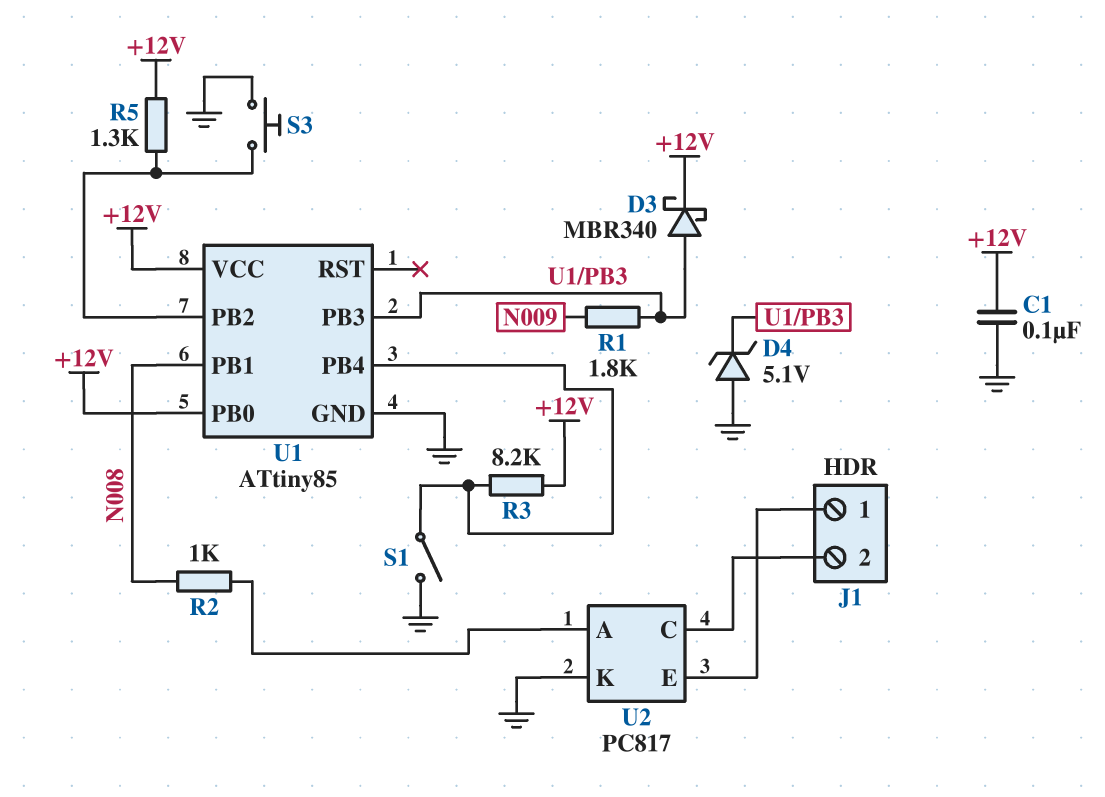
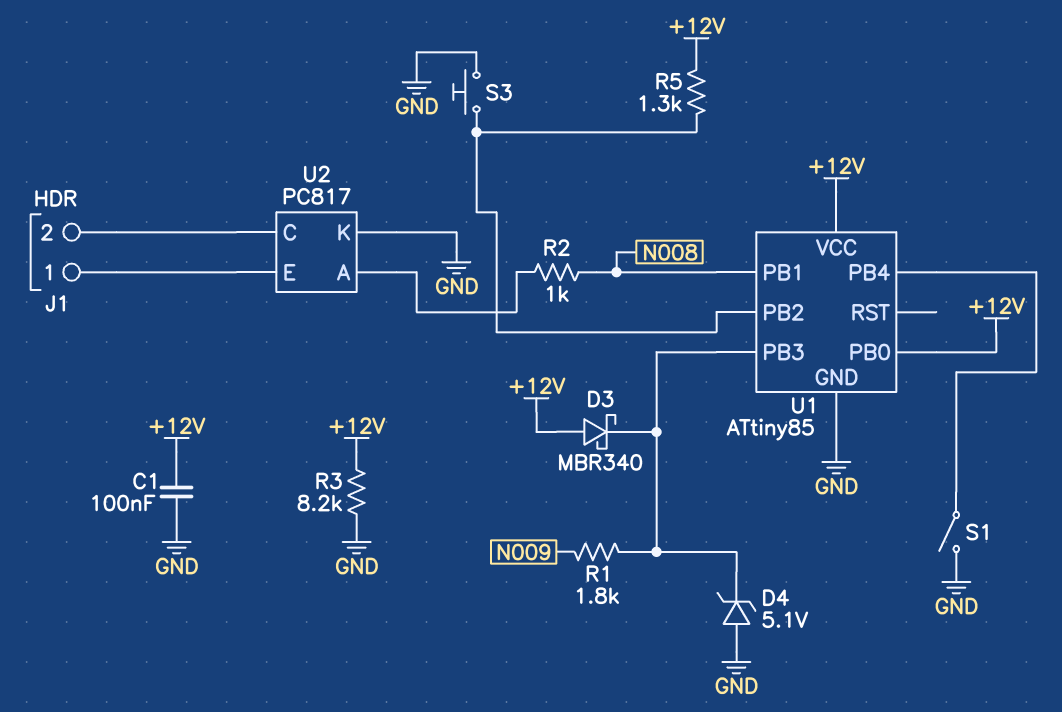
D3: schottky MBR340 (A U1/PB3, K +12V) -> schottky MBR340 (A +12V, K U1/PB3)
R3: 8.2k (+12V, U1/PB4) -> 8.2k (+12V, GND)

